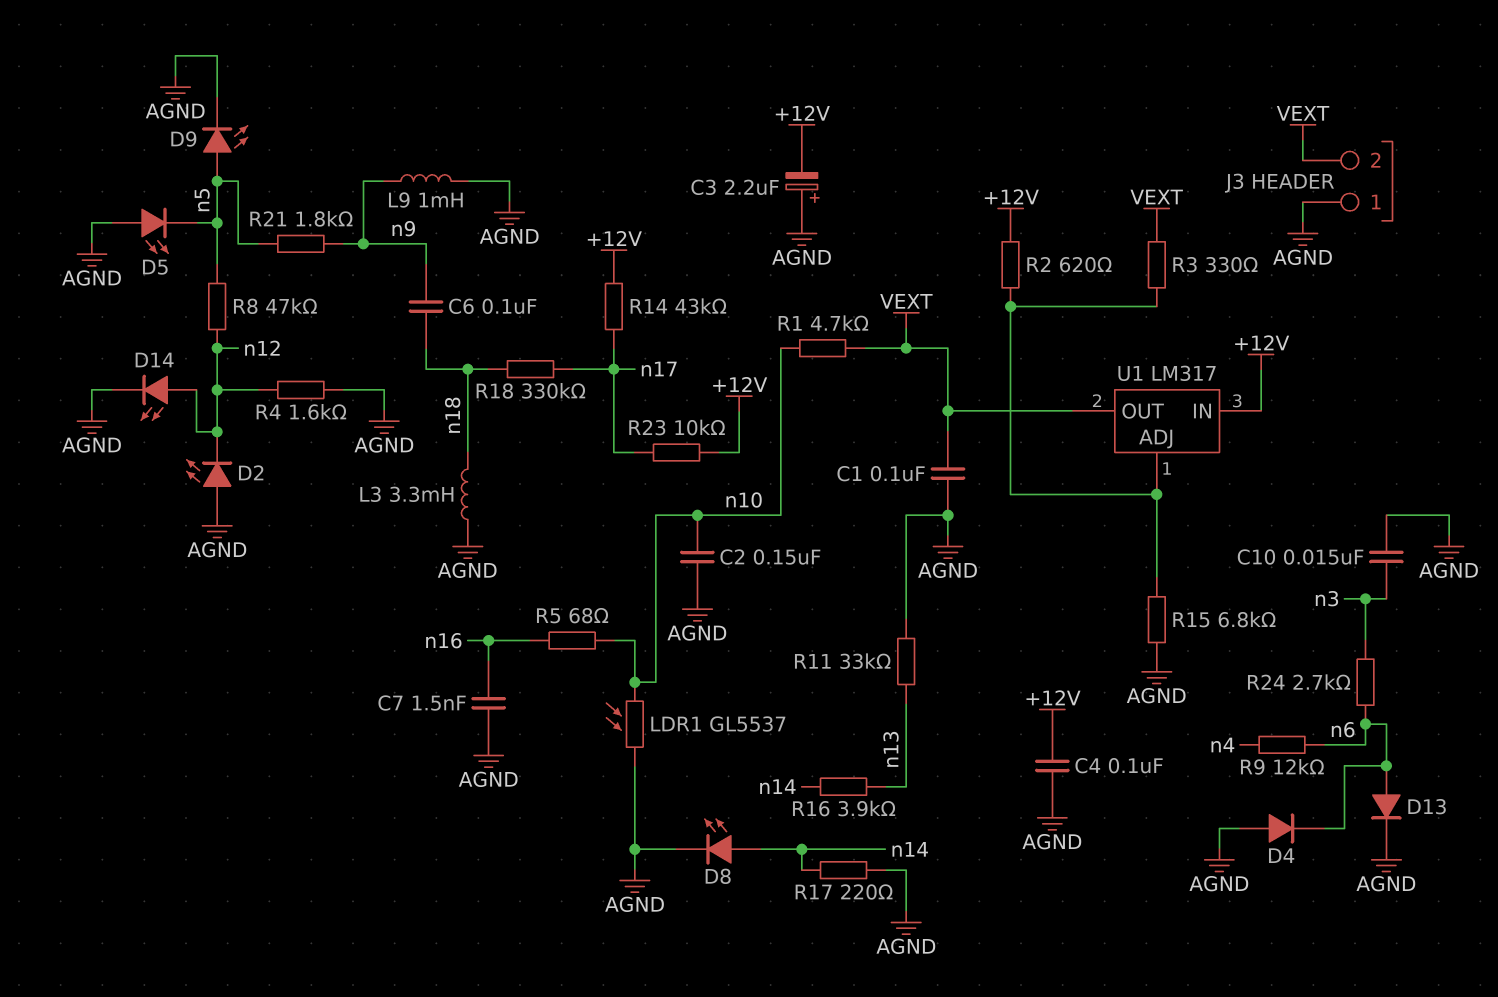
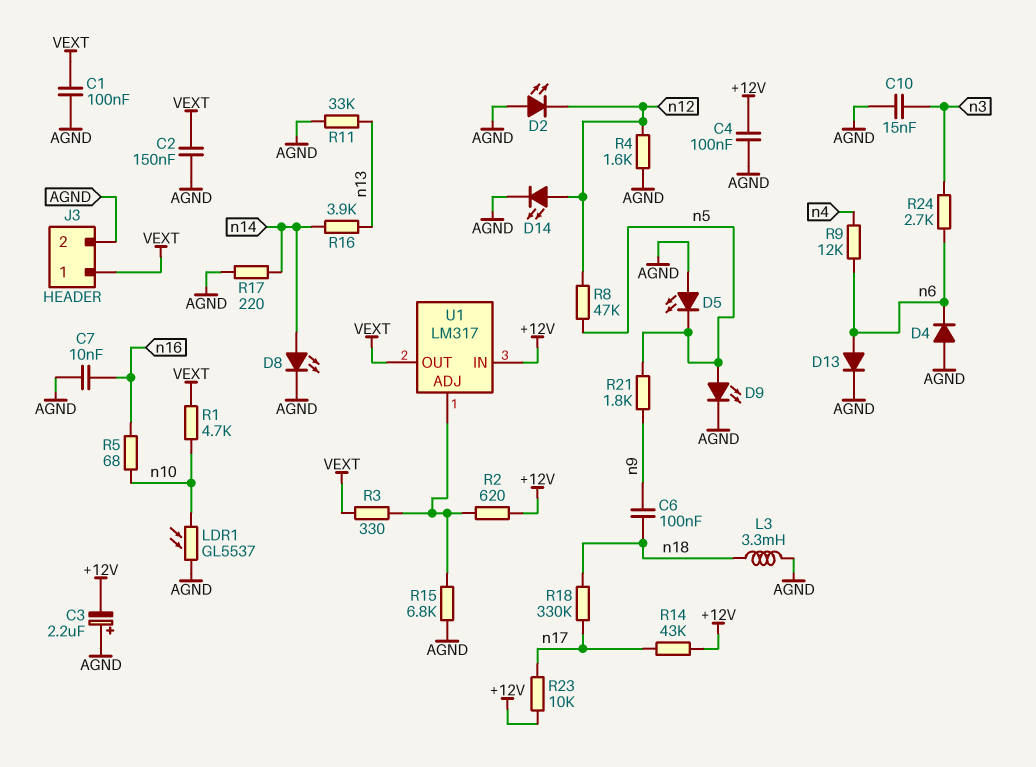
C2: 150nF (AGND, n10) -> 150nF (AGND, VEXT)
C7: 1.5nF (AGND, n16) -> 10nF (AGND, n16)
J3 pin 1: AGND -> VEXT
J3 pin 2: VEXT -> AGND
L9: 1mH (AGND, n9) -> none

